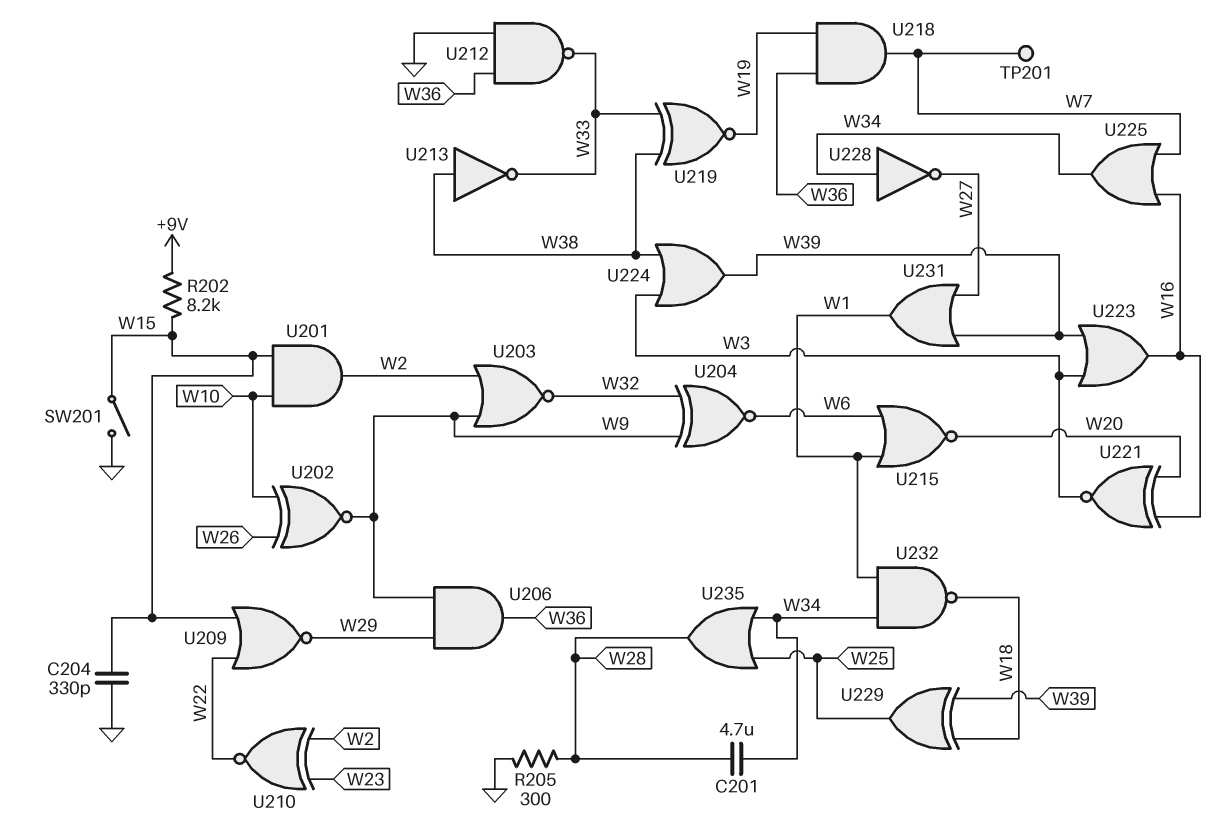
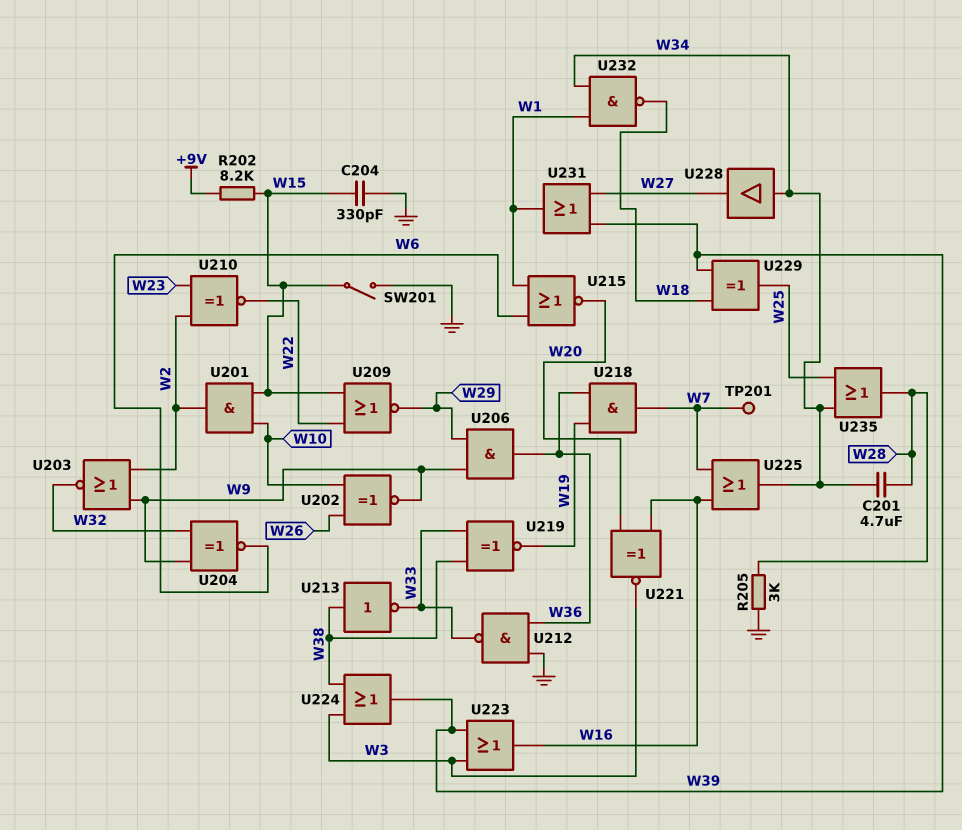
R205: 300 (GND, W28) -> 3k (GND, W28)
U228: NOT (in W34, out W27) -> buffer (in W34, out W27)

